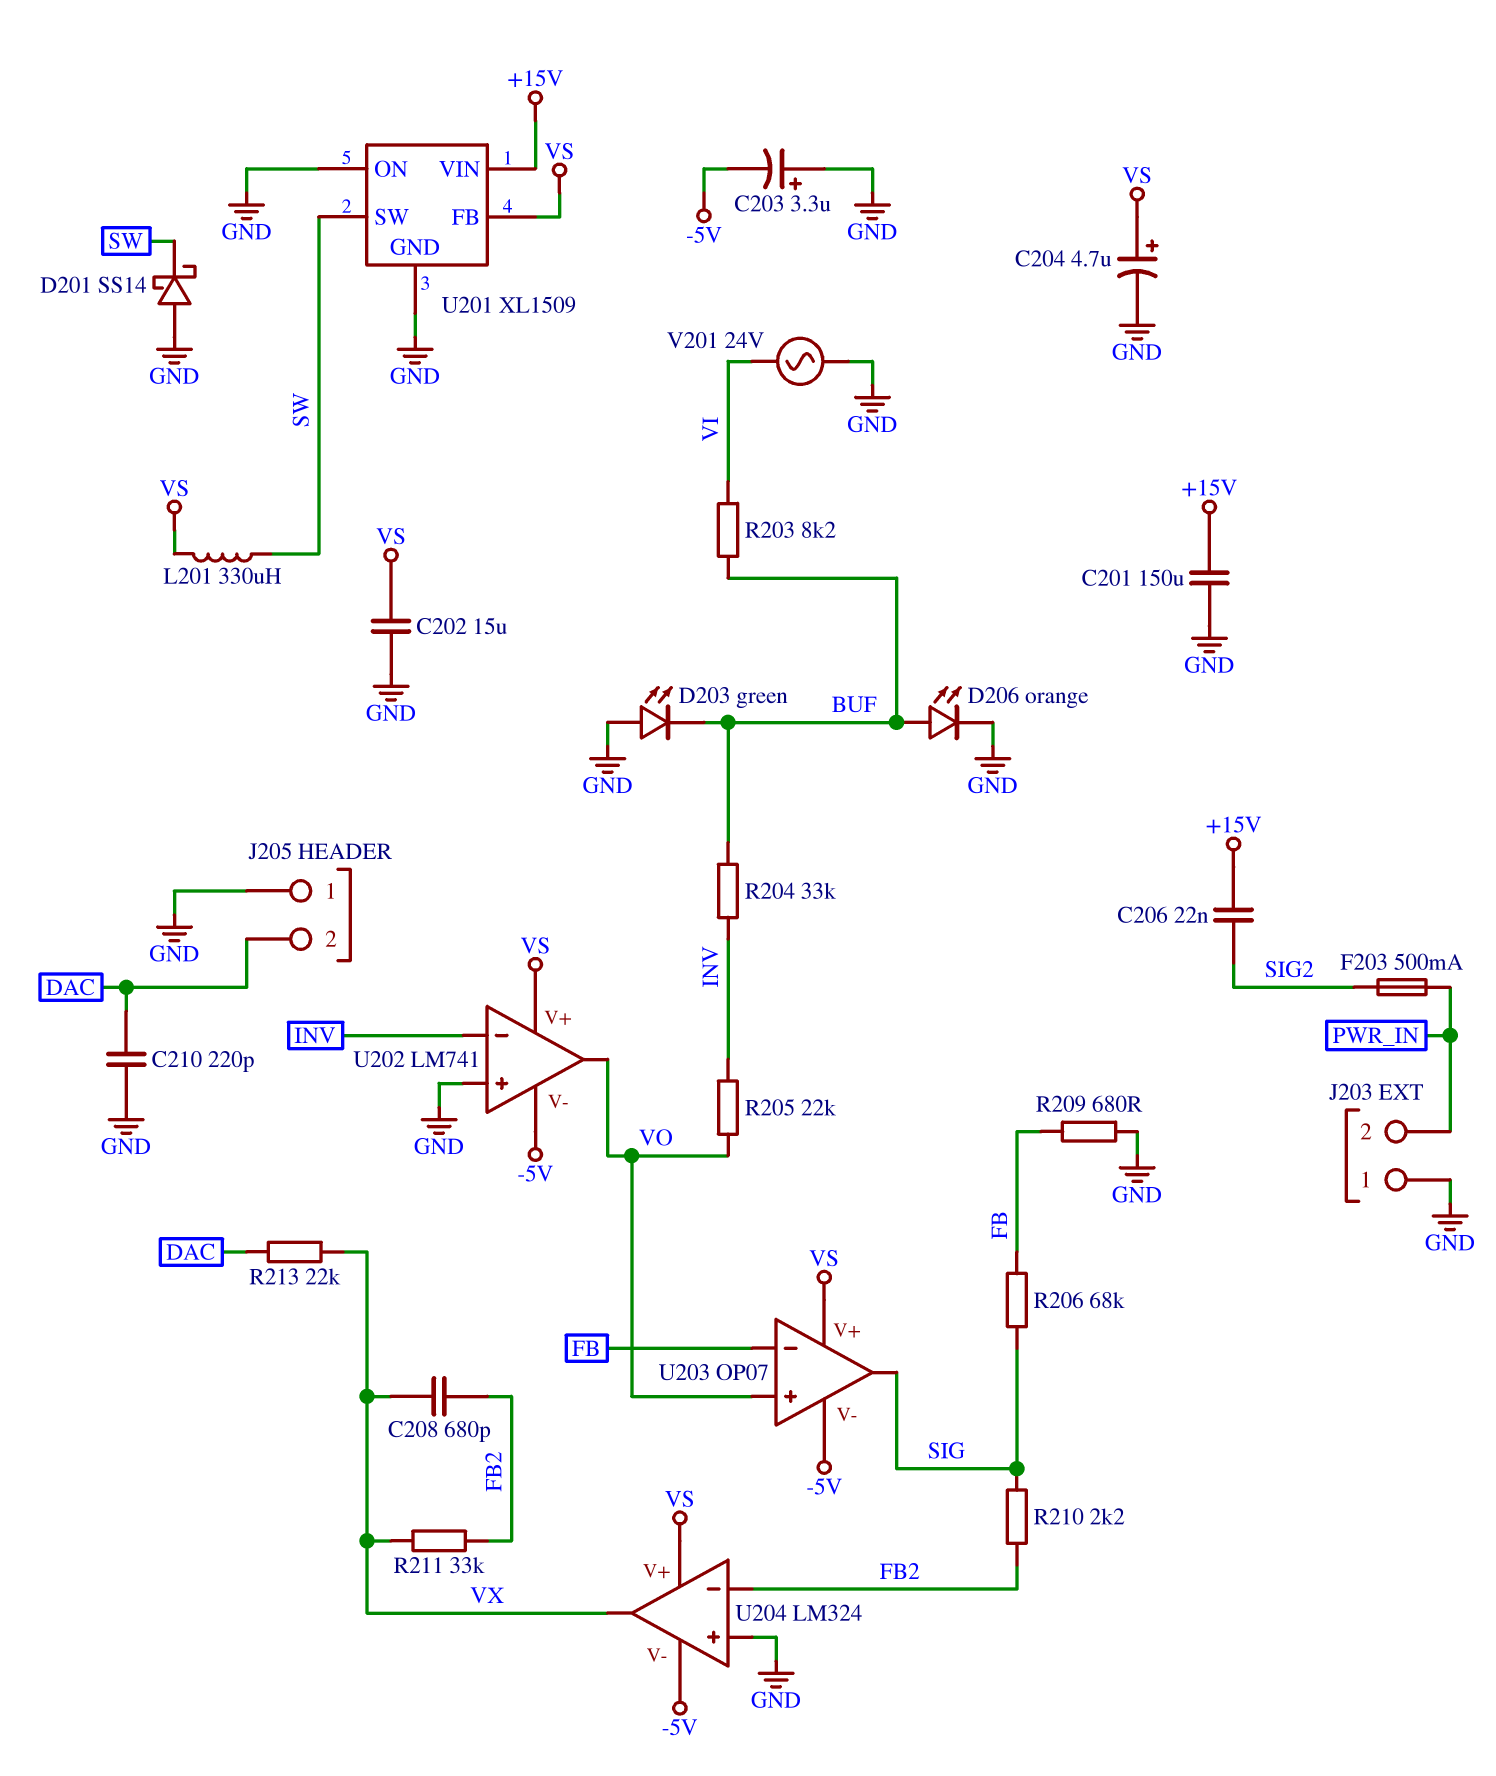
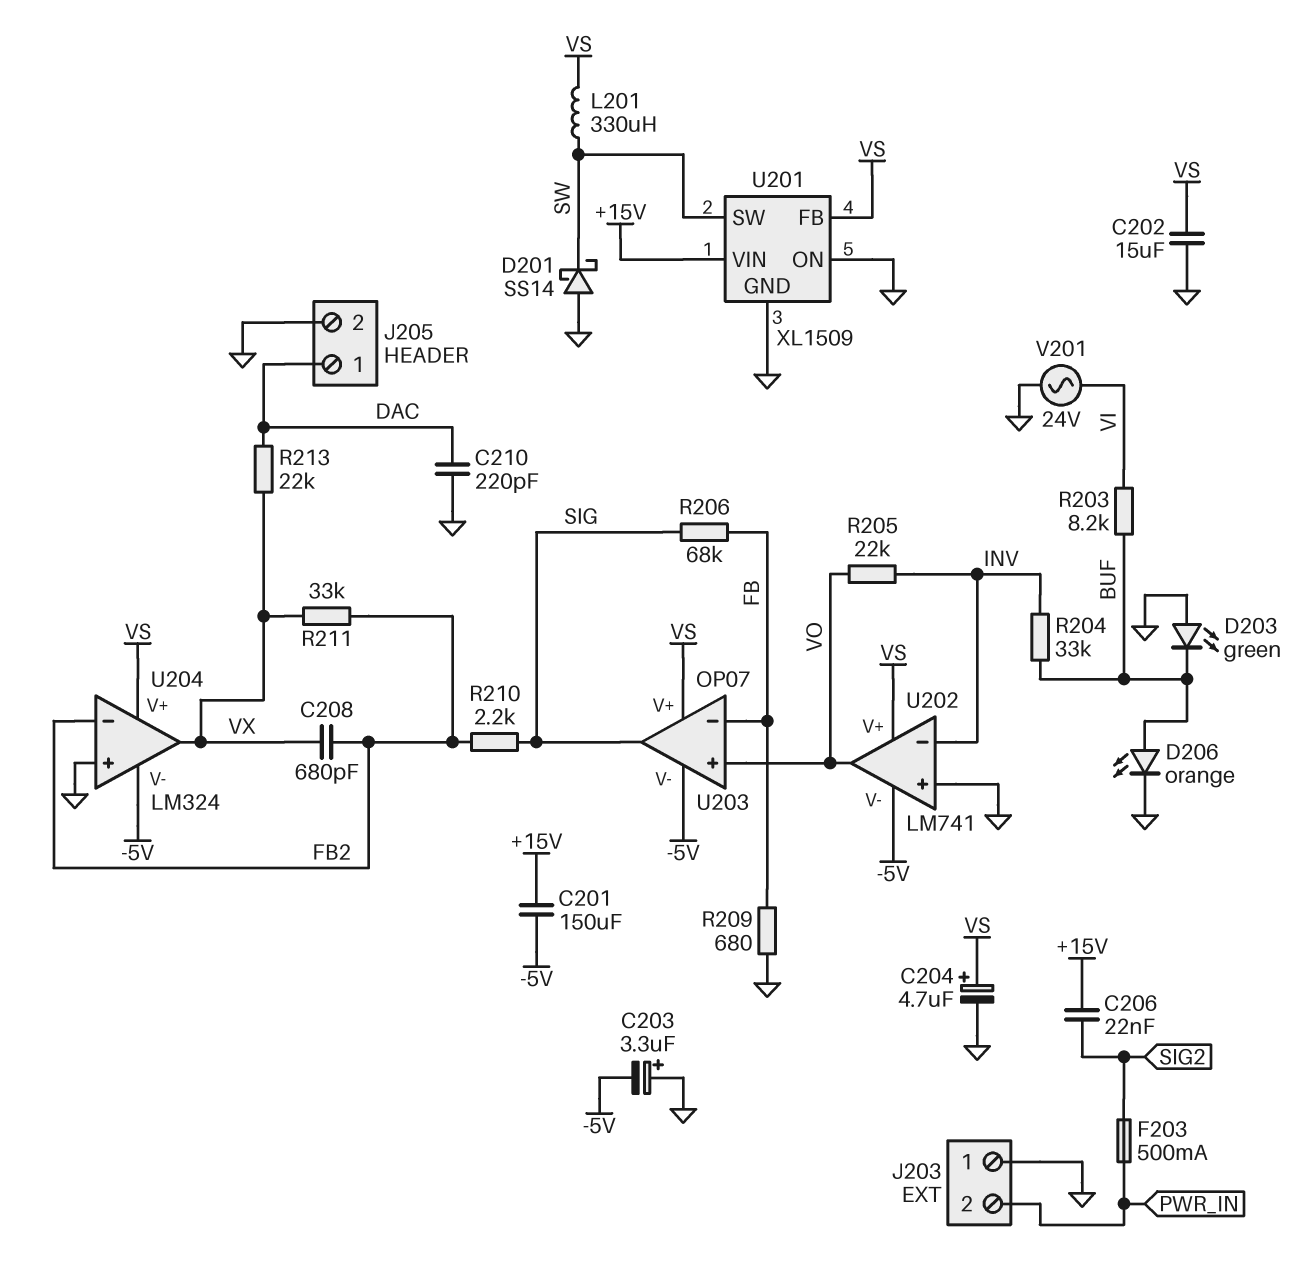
C201: 150uF (+15V, GND) -> 150uF (+15V, -5V)
J205 pin 1: GND -> DAC
J205 pin 2: DAC -> GND

